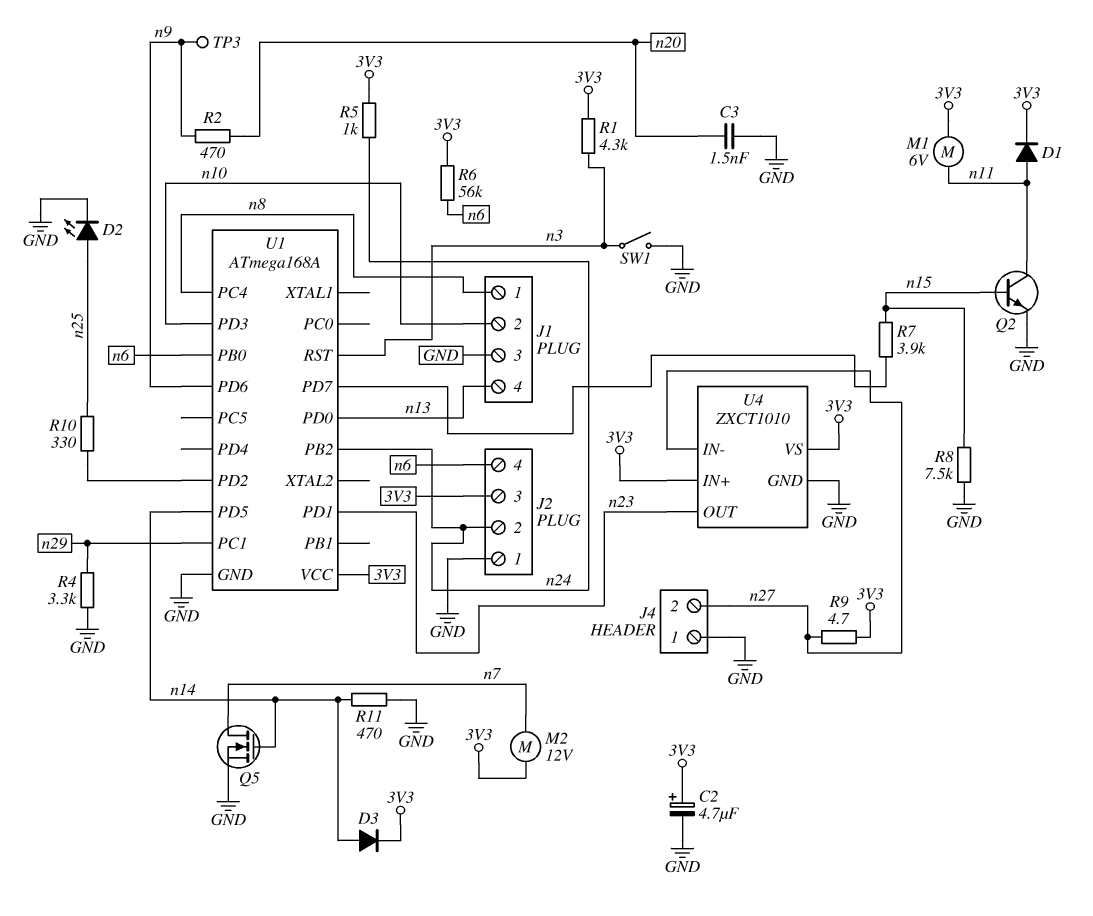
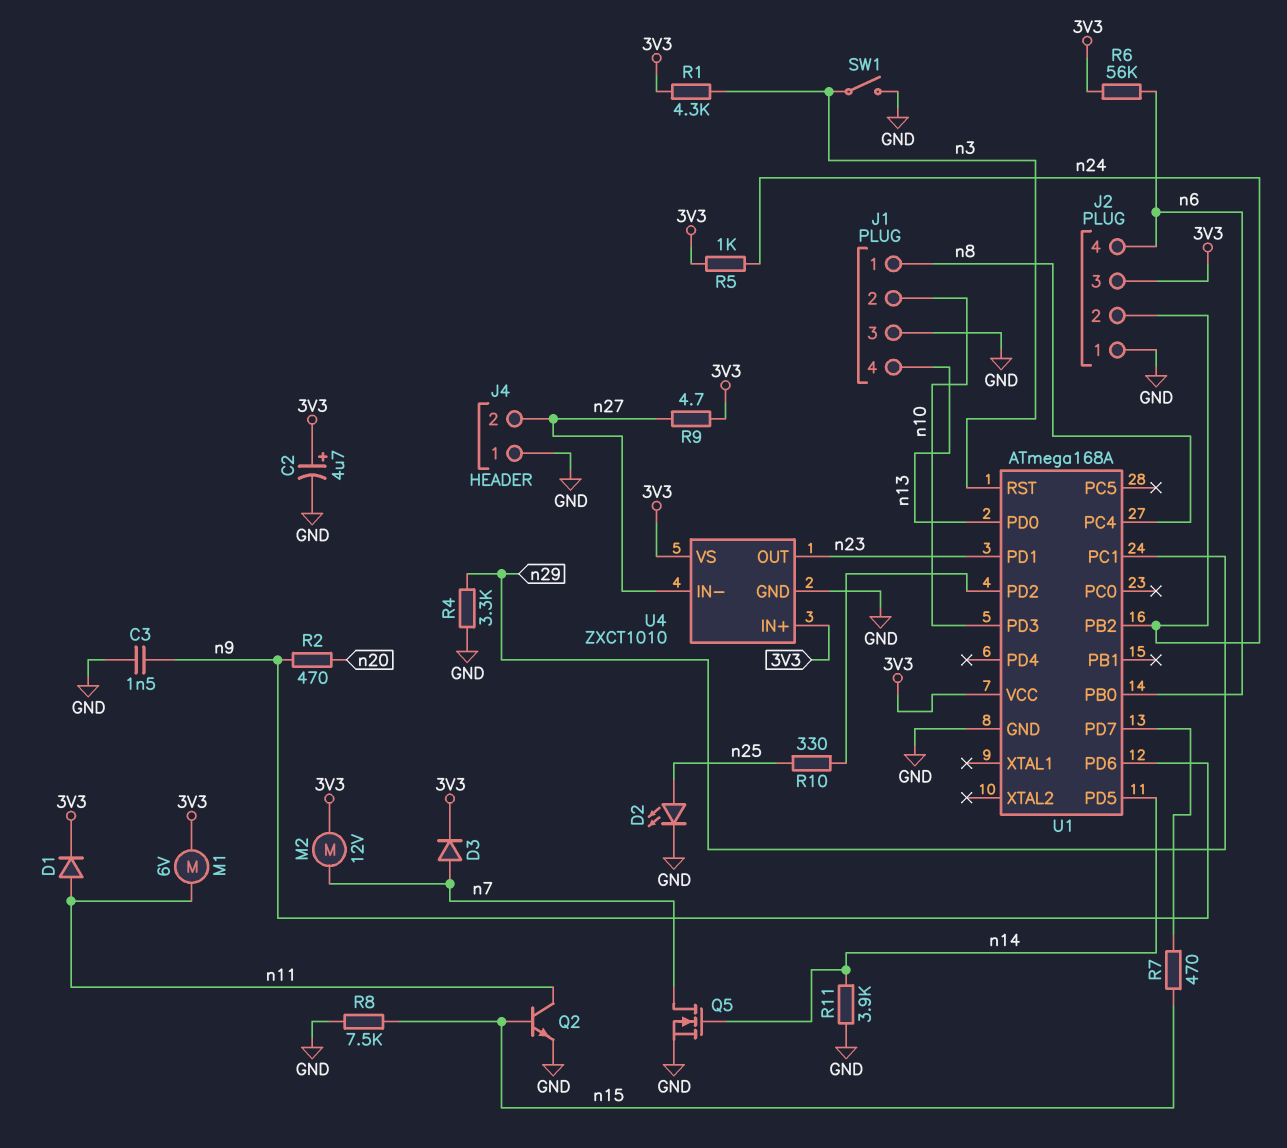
C3: 1.5nF (GND, n20) -> 1.5nF (GND, n9)
D3: diode (A n14, K 3V3) -> diode (A n7, K 3V3)
R7: 3.9k (U1/PD7, n15) -> 470 (U1/PD7, n15)
R11: 470 (GND, n14) -> 3.9k (GND, n14)
TP3: test point (n9) -> none

